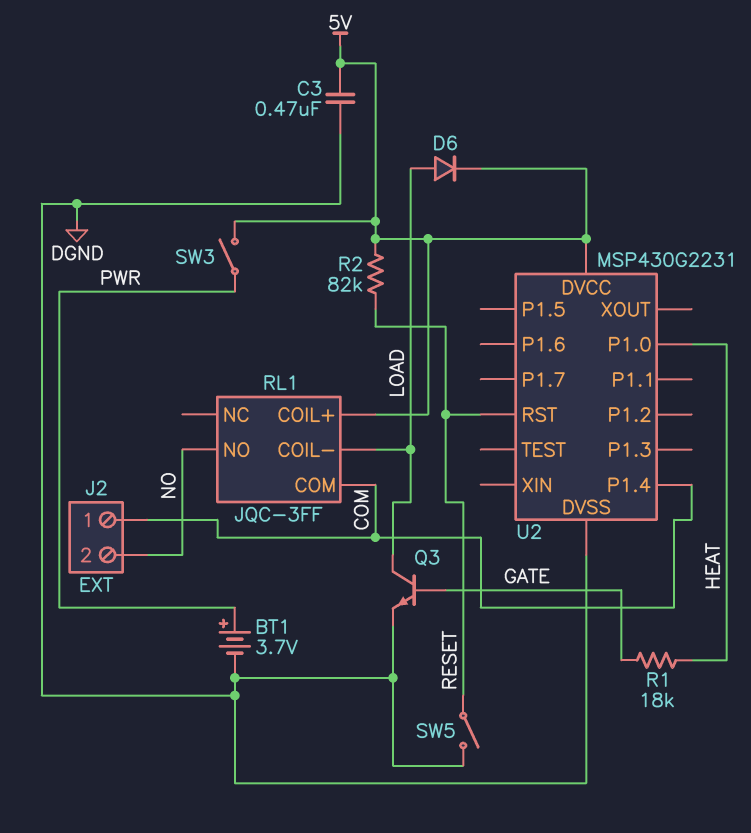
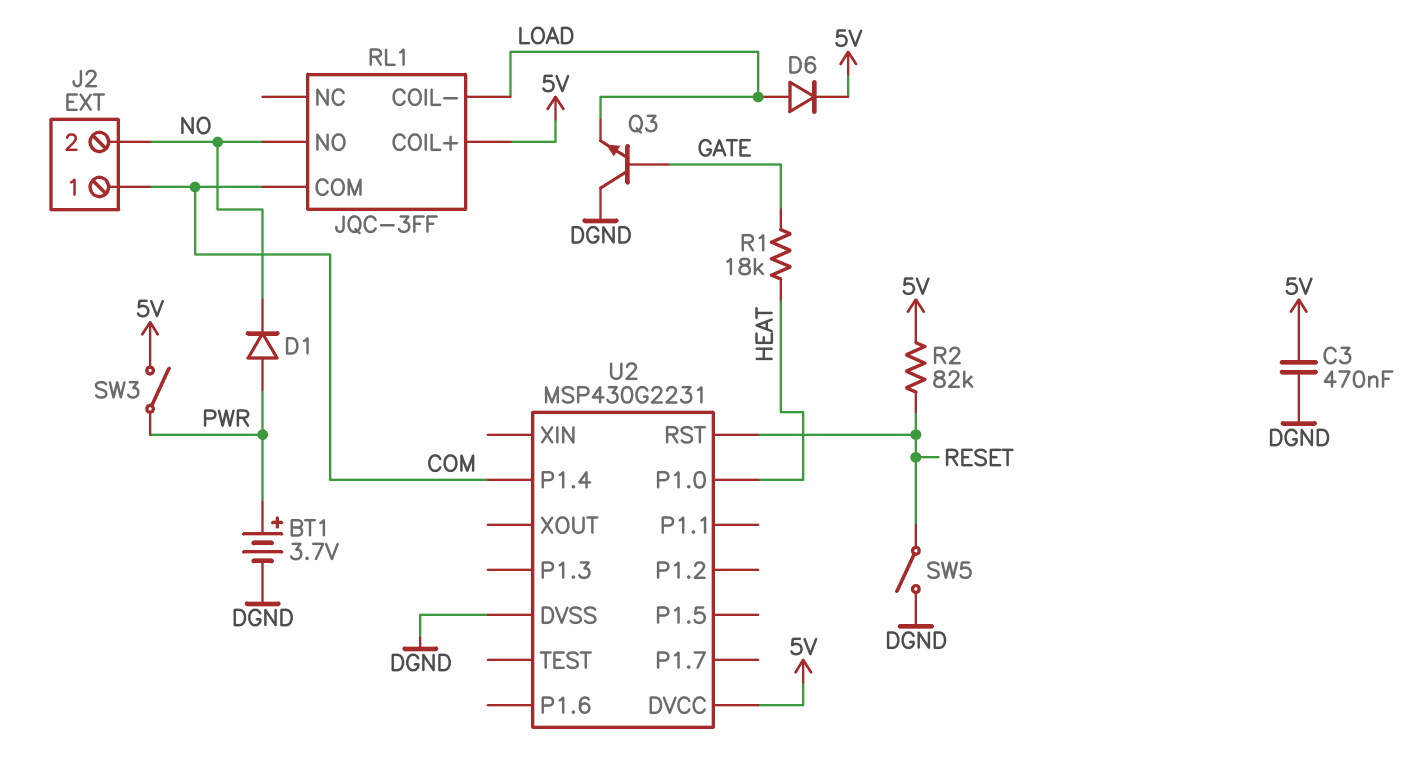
D1: none -> diode (A PWR, K NO)
Q3: NPN (B GATE, C LOAD, E DGND) -> NPN (B GATE, C DGND, E LOAD)

